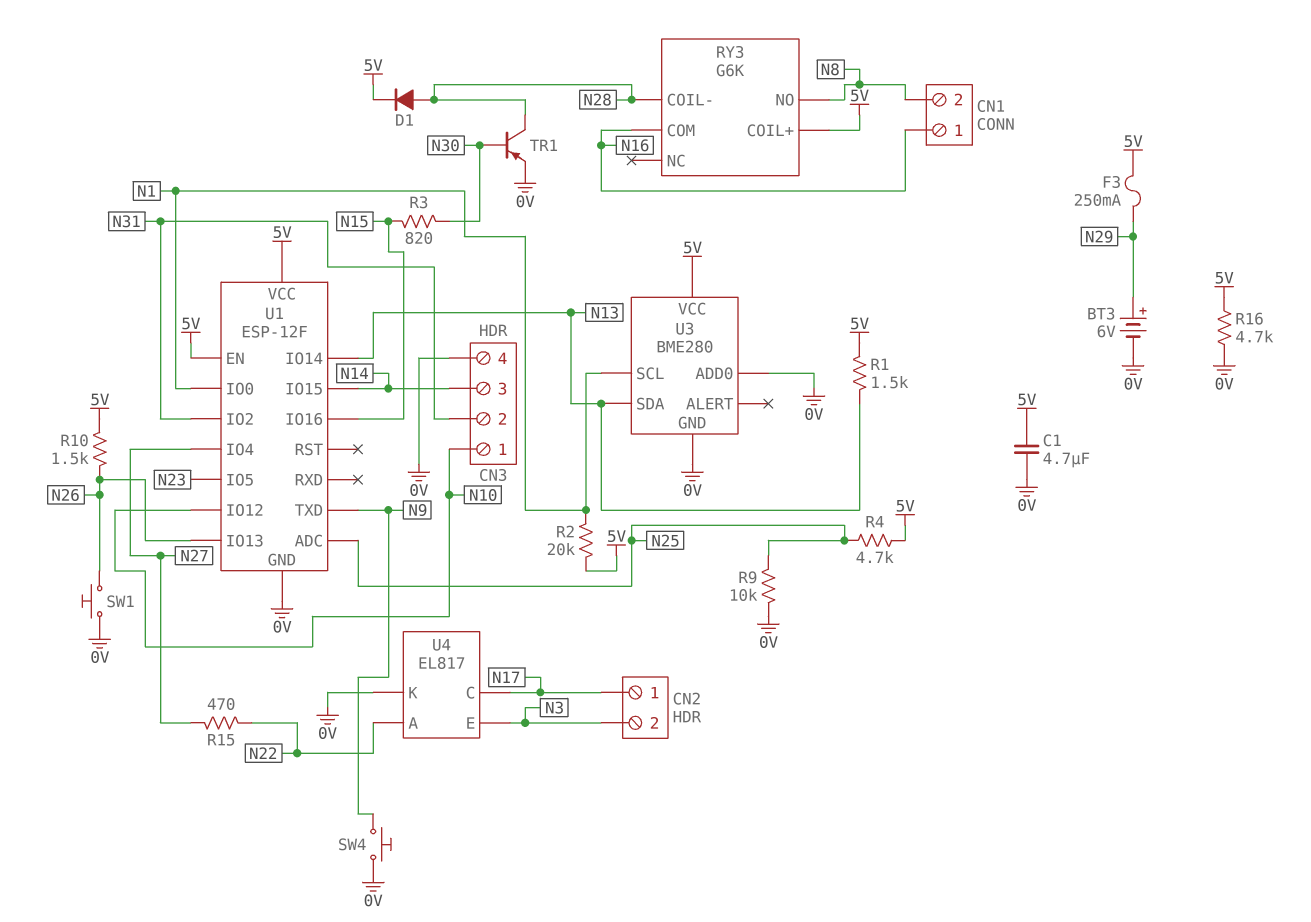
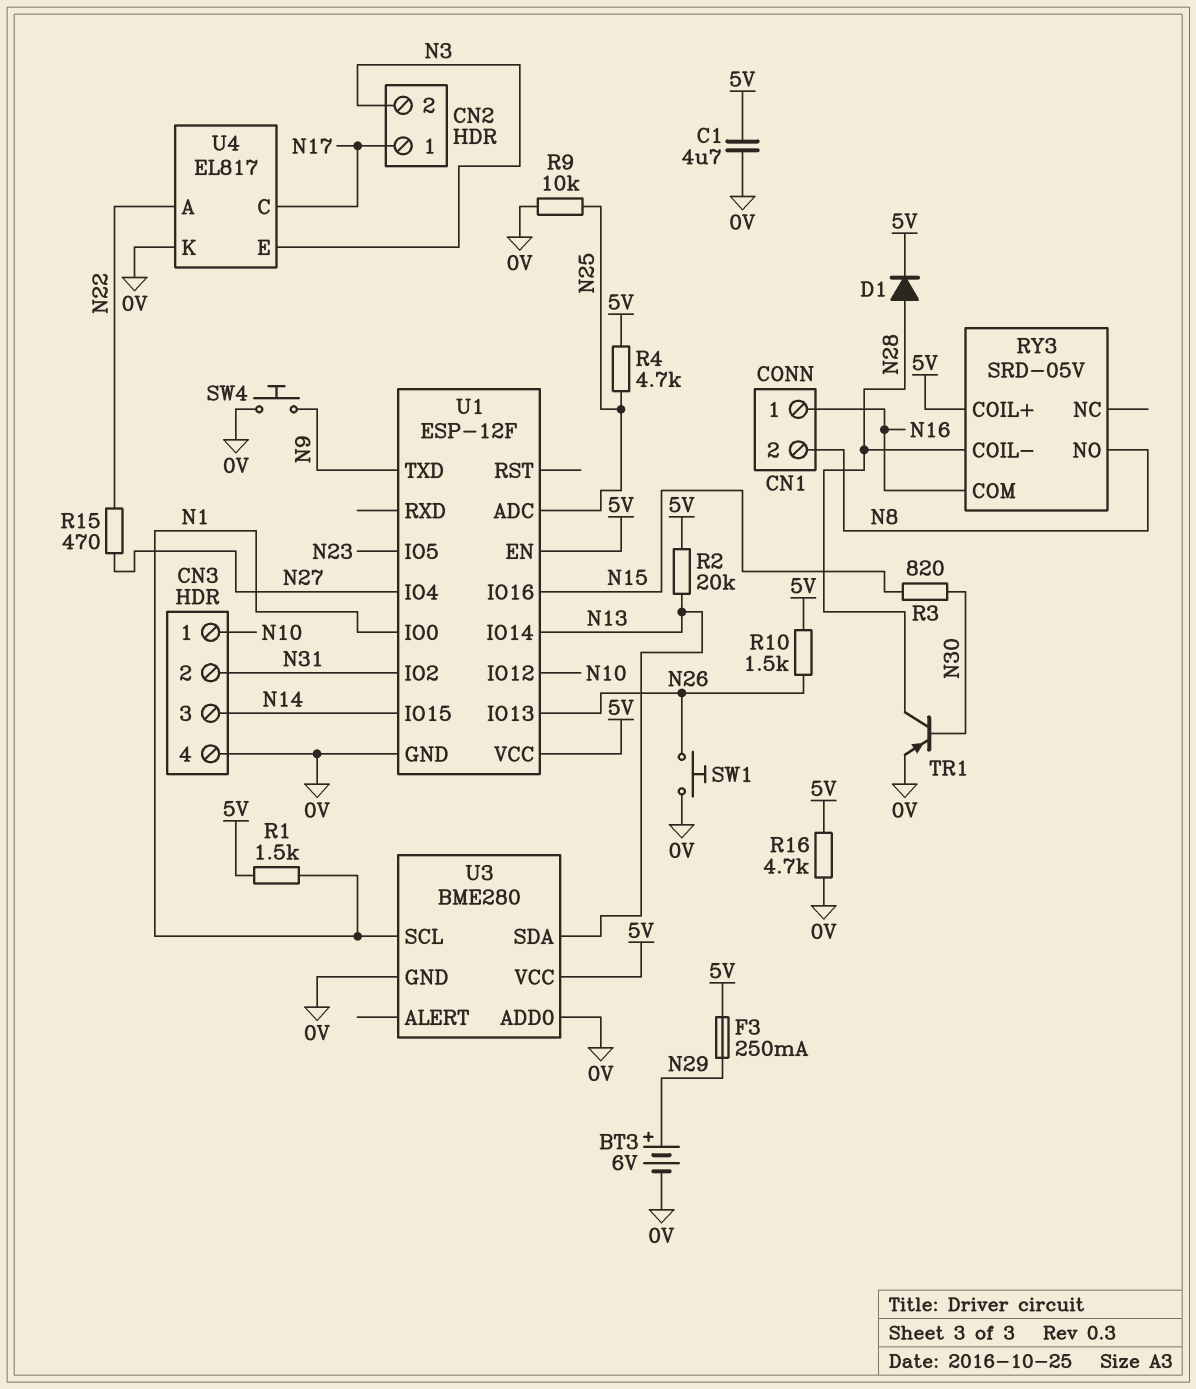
R1: 1.5k (5V, N13) -> 1.5k (5V, N1)
R2: 20k (5V, N1) -> 20k (5V, N13)
RY3: G6K -> SRD-05V

